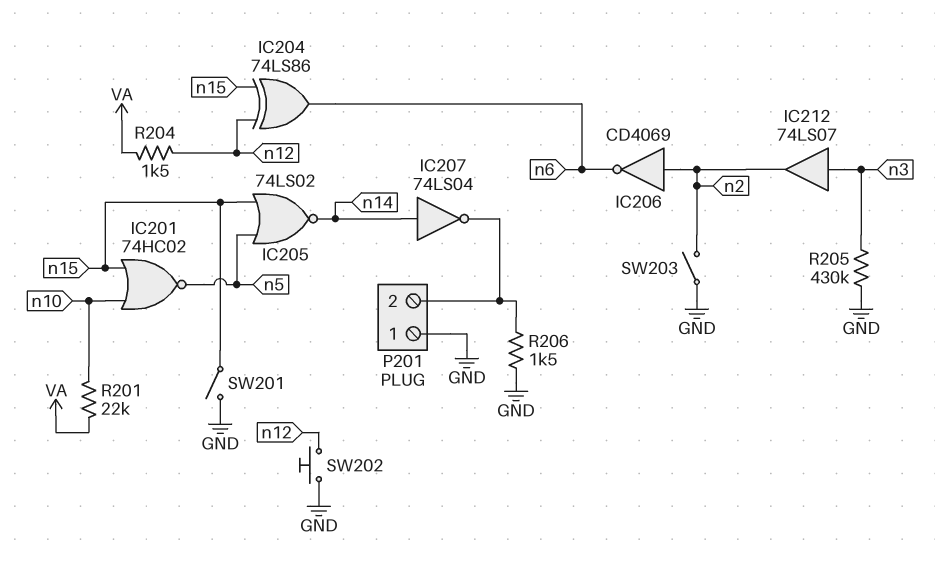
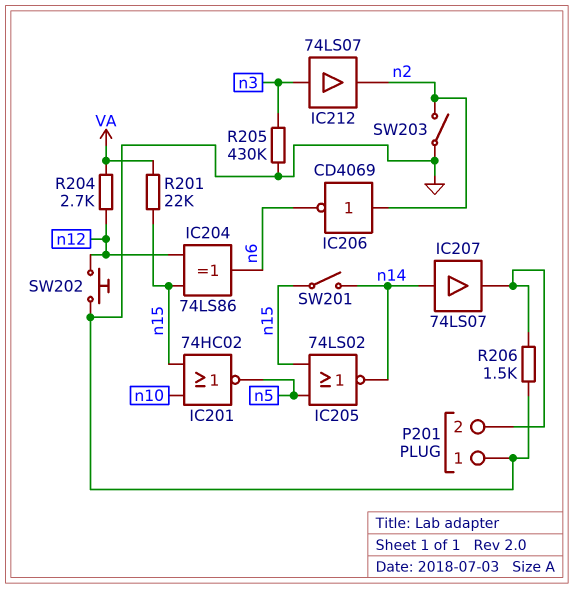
IC207: NOT 74LS04 (in n14, out P201/2) -> buffer 74LS07 (in n14, out P201/2)
R201: 22k (VA, n10) -> 22k (VA, n15)
R204: 1.5k (VA, n12) -> 2.7k (VA, n12)
SW201: switch (GND, n15) -> switch (n14, n15)

